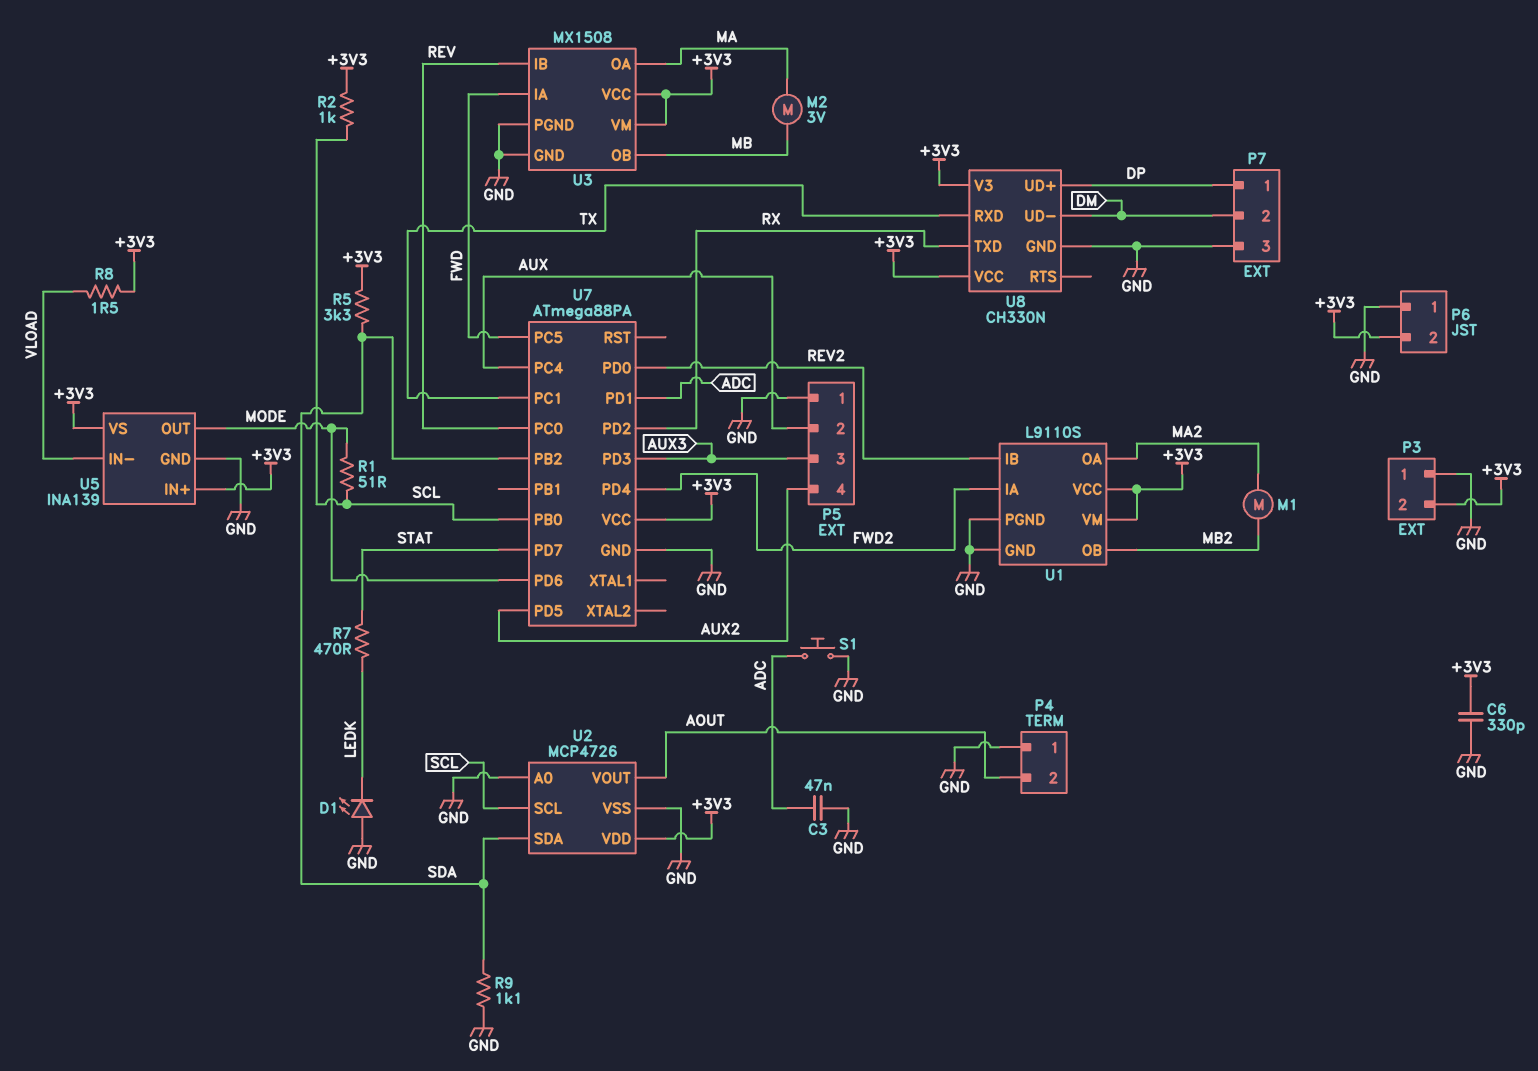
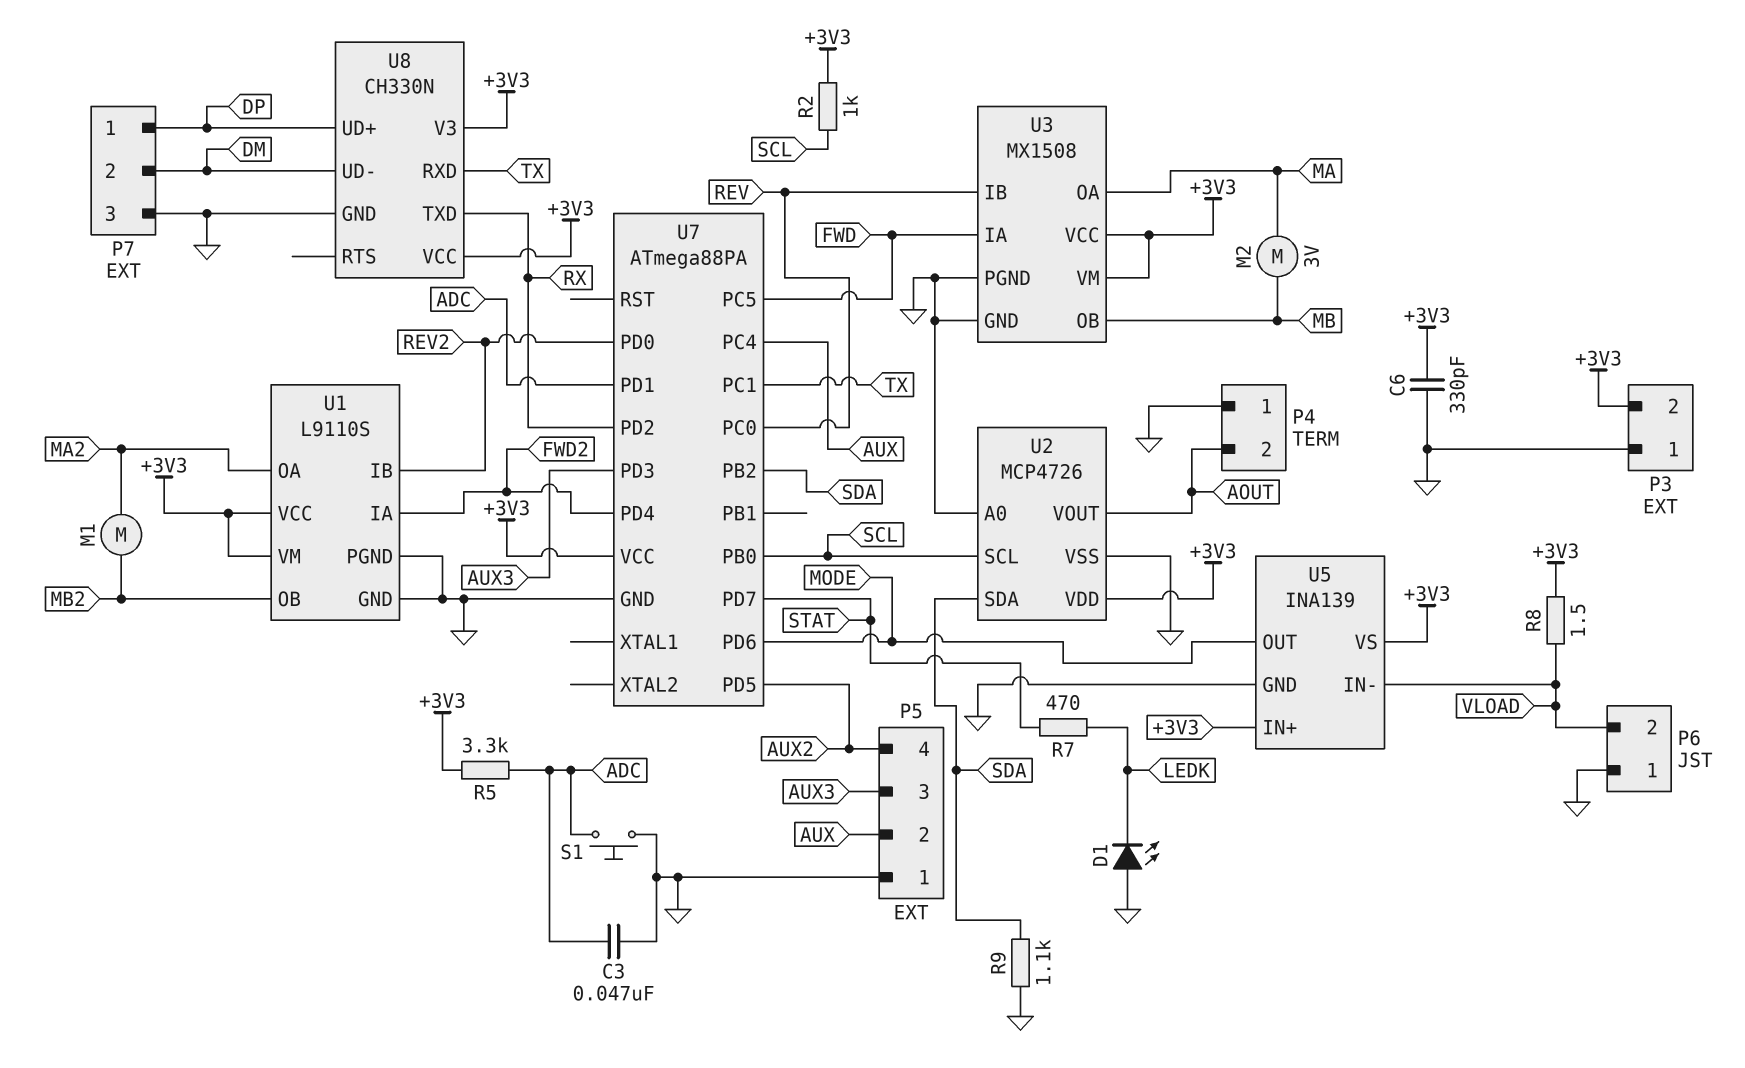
P6 pin 2: +3V3 -> VLOAD
R1: 51 (MODE, SCL) -> none
R5: 3.3k (+3V3, SDA) -> 3.3k (+3V3, ADC)

